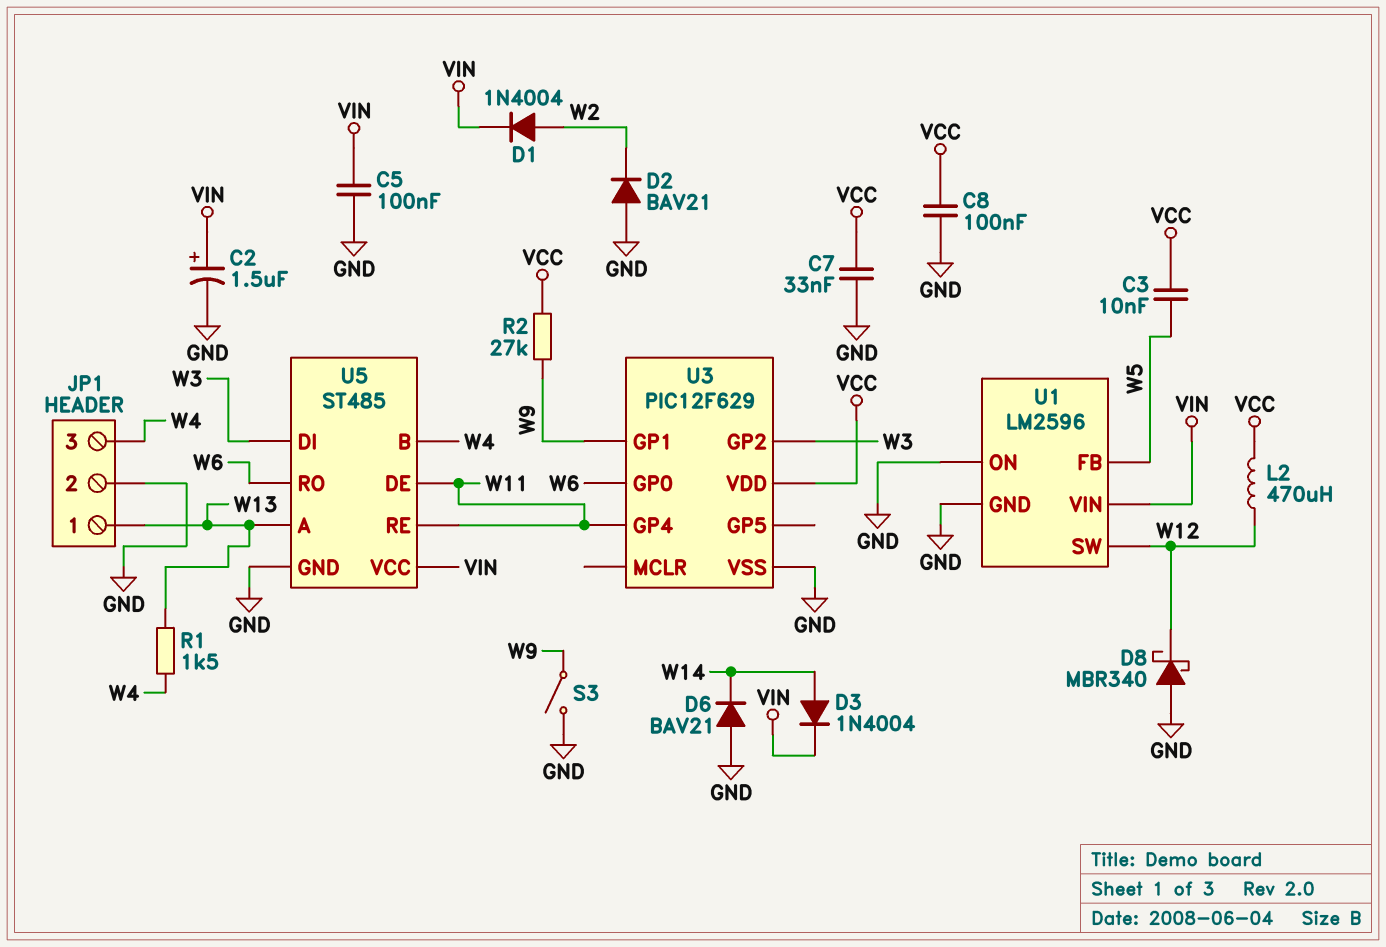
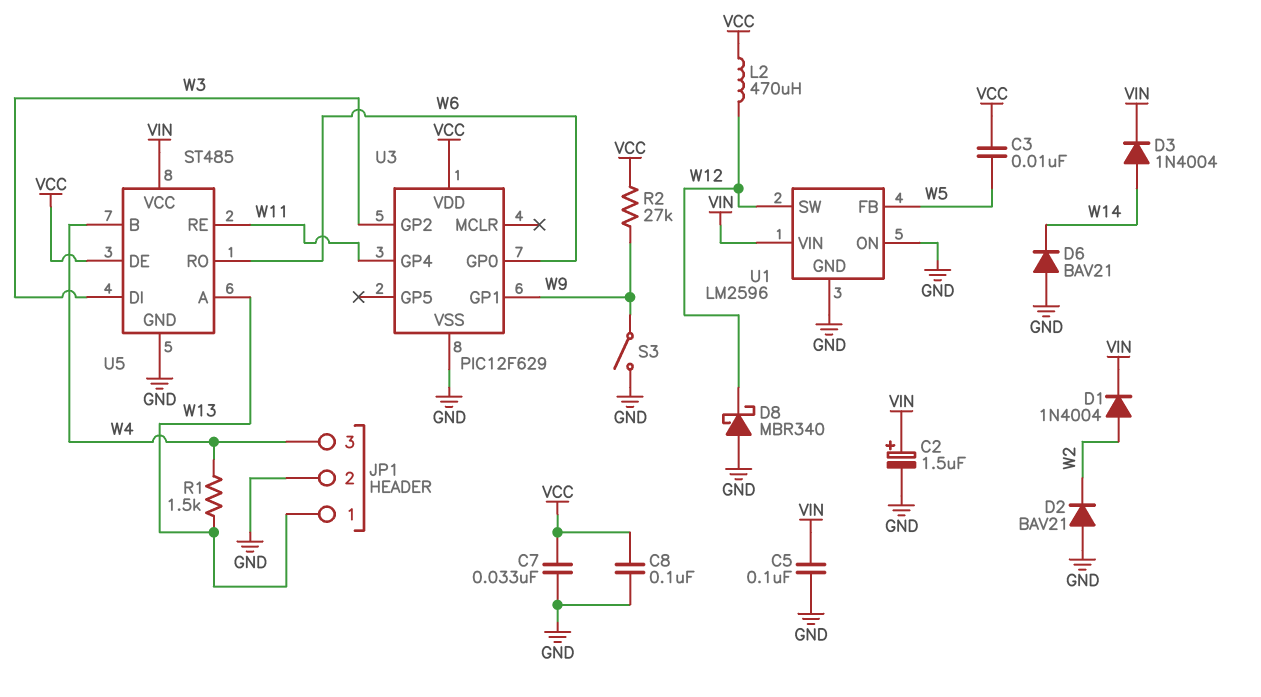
U5 pin DE: W11 -> VCC

